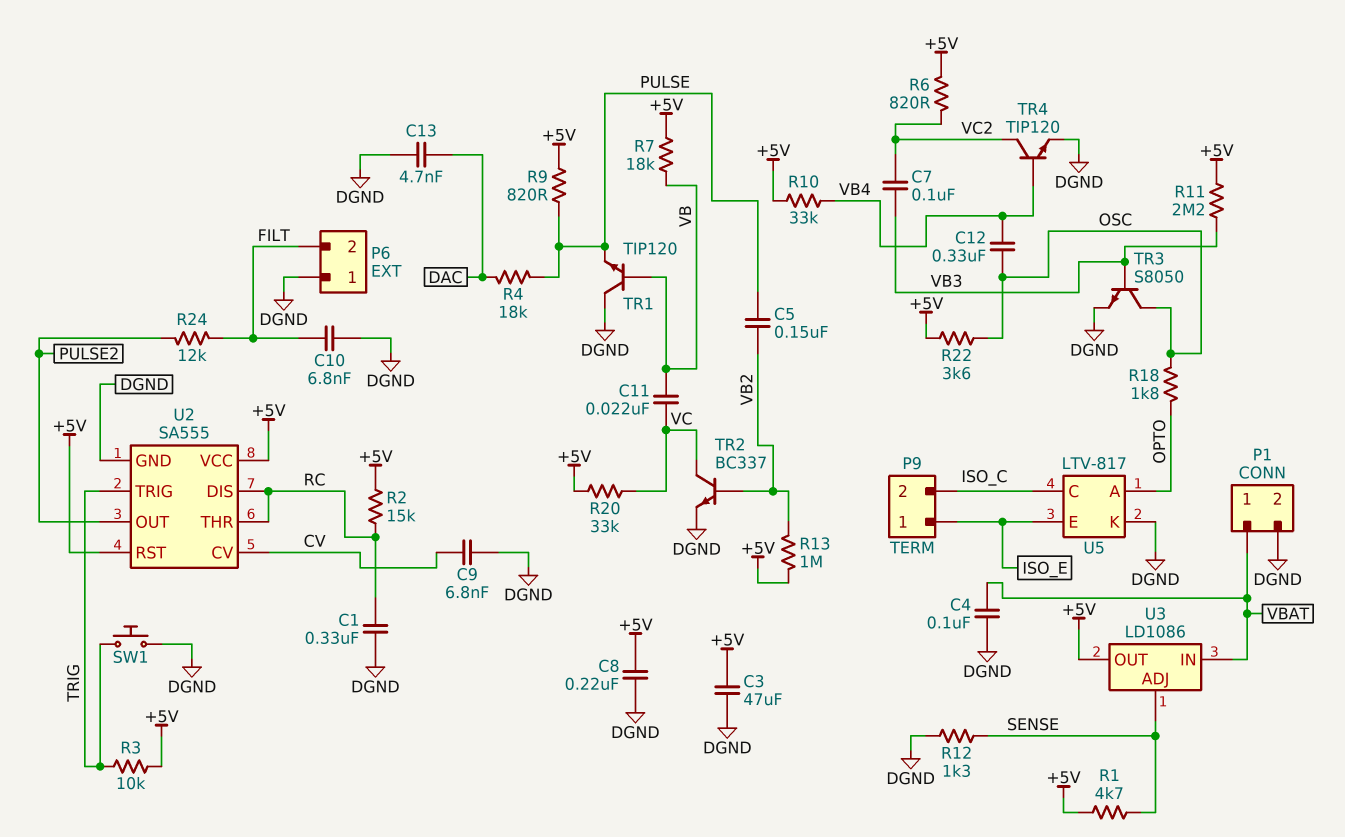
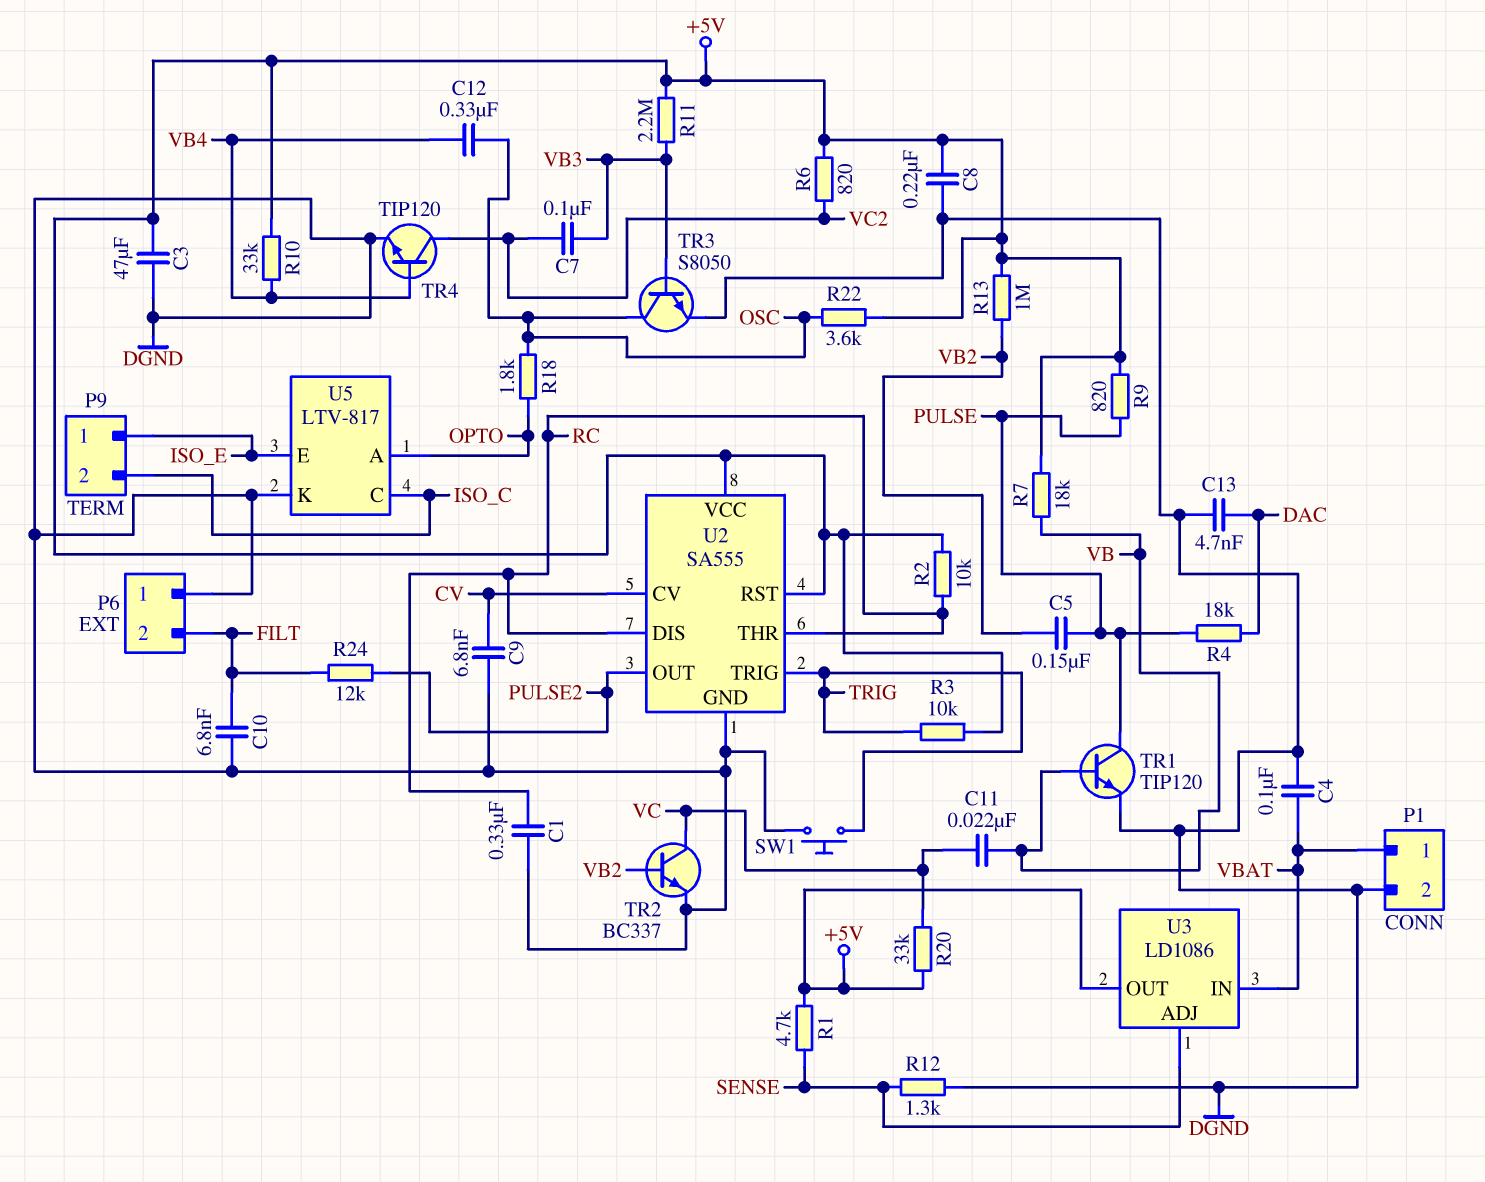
R2: 15k (+5V, RC) -> 10k (+5V, RC)
TR1: NPN TIP120 (B VB, C DGND, E PULSE) -> NPN TIP120 (B VB, C PULSE, E DGND)

